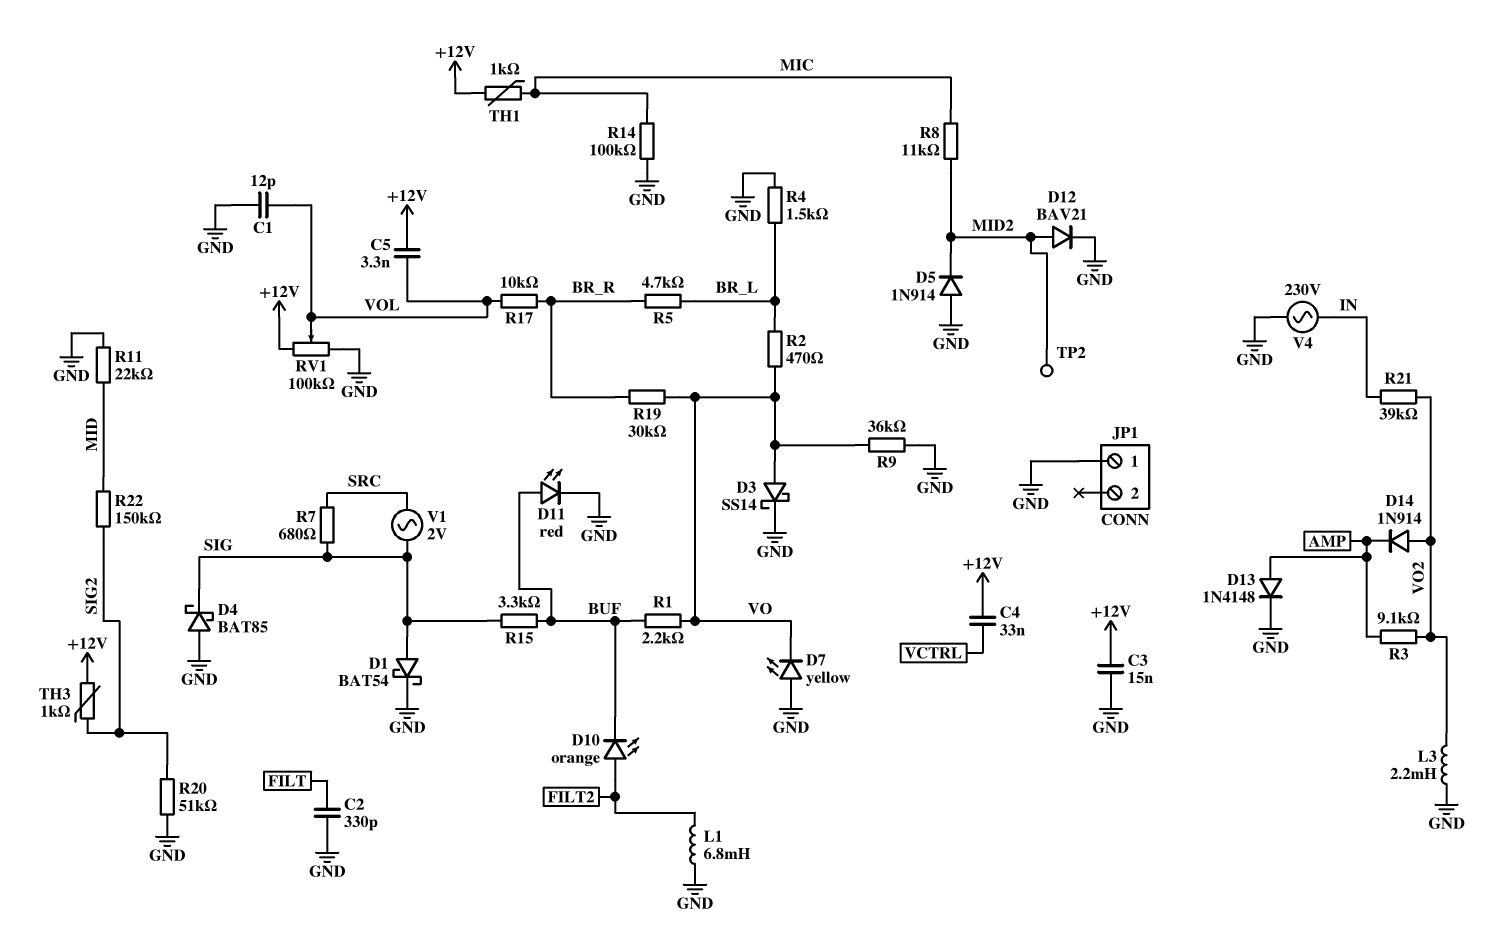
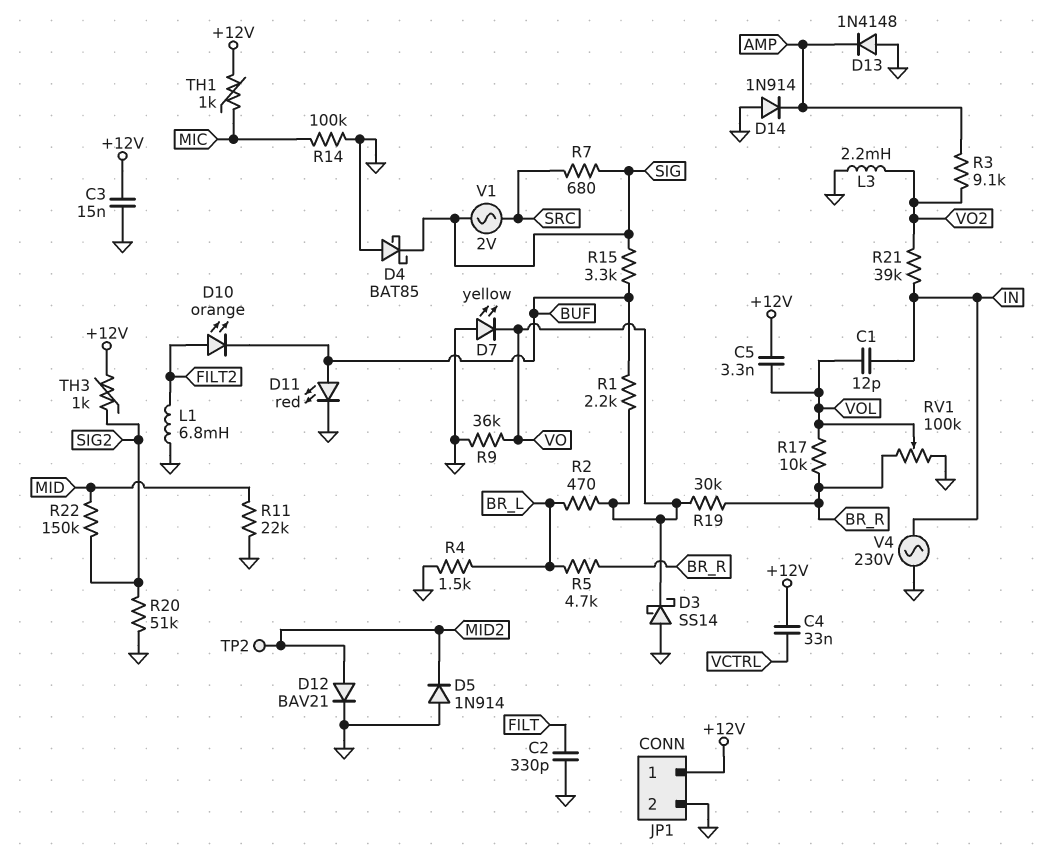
C1: 12pF (GND, VOL) -> 12pF (IN, VOL)
D1: schottky BAT54 (A SIG, K GND) -> none
D3: schottky SS14 (A VO, K GND) -> schottky SS14 (A GND, K VO)
D13: diode 1N4148 (A AMP, K GND) -> diode 1N4148 (A GND, K AMP)
D14: diode 1N914 (A VO2, K AMP) -> diode 1N914 (A GND, K AMP)
JP1 pin 1: GND -> +12V
JP1 pin 2: none -> GND
R8: 11k (MIC, MID2) -> none
RV1: 100k (+12V, GND, wiper VOL) -> 100k (BR_R, GND, wiper VOL)

